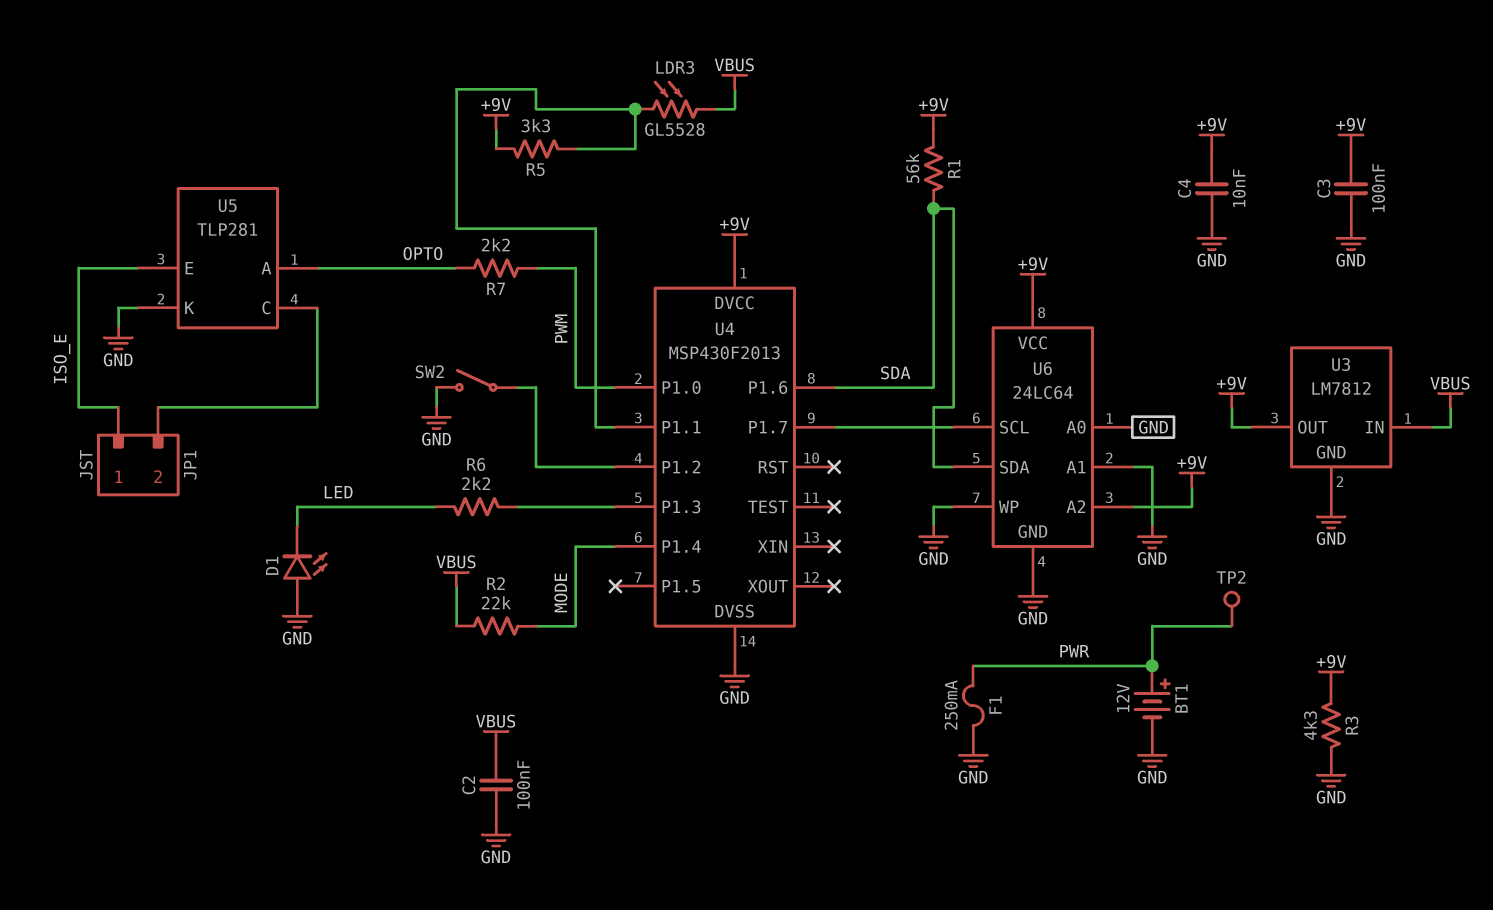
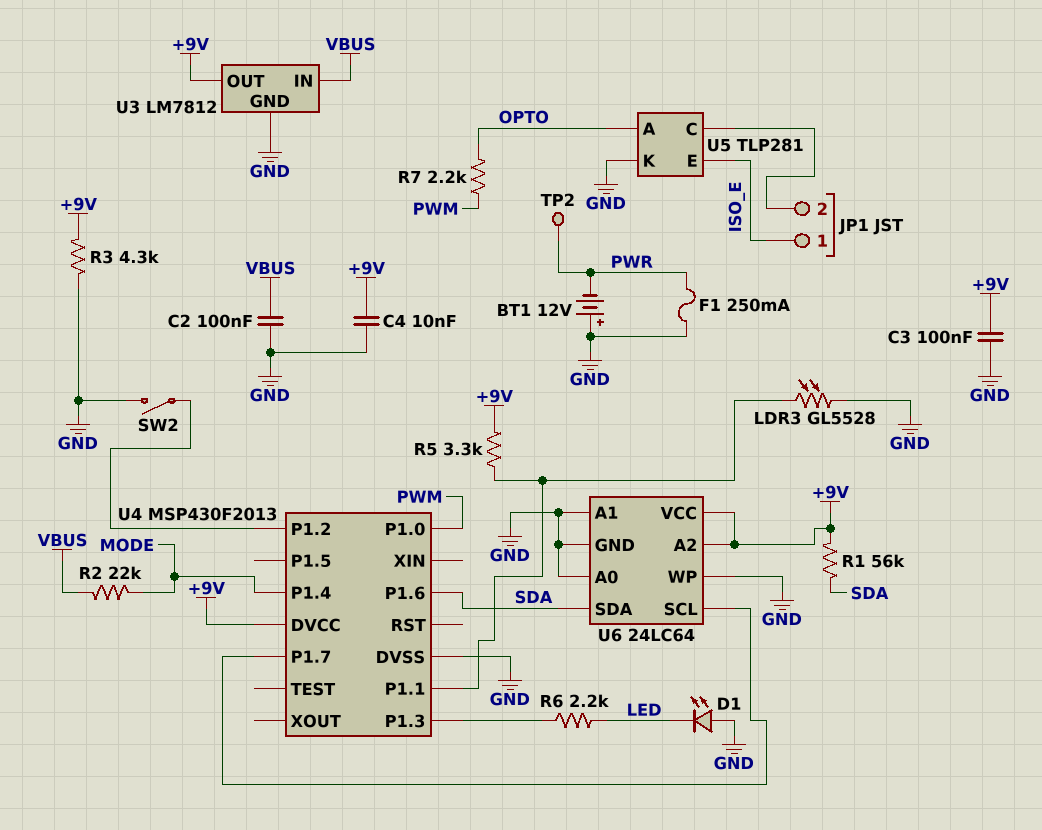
BT1: 12V (plus PWR, minus GND) -> 12V (plus GND, minus PWR)
LDR3: GL5528 (U4/P1.1, VBUS) -> GL5528 (GND, U4/P1.1)

